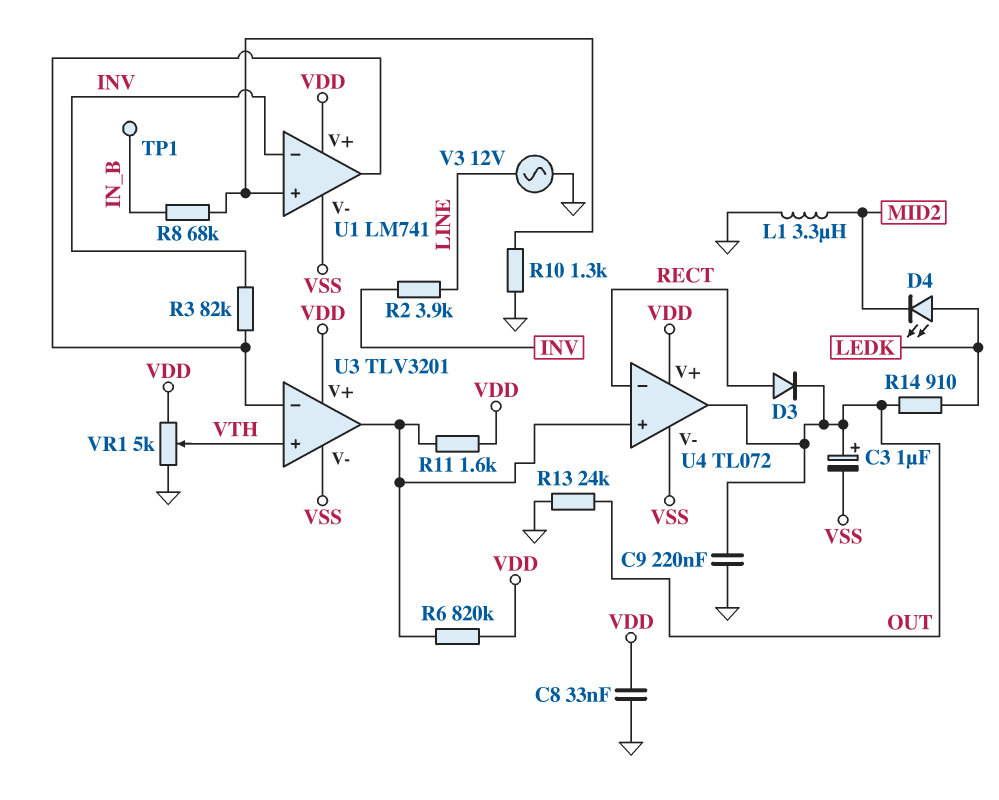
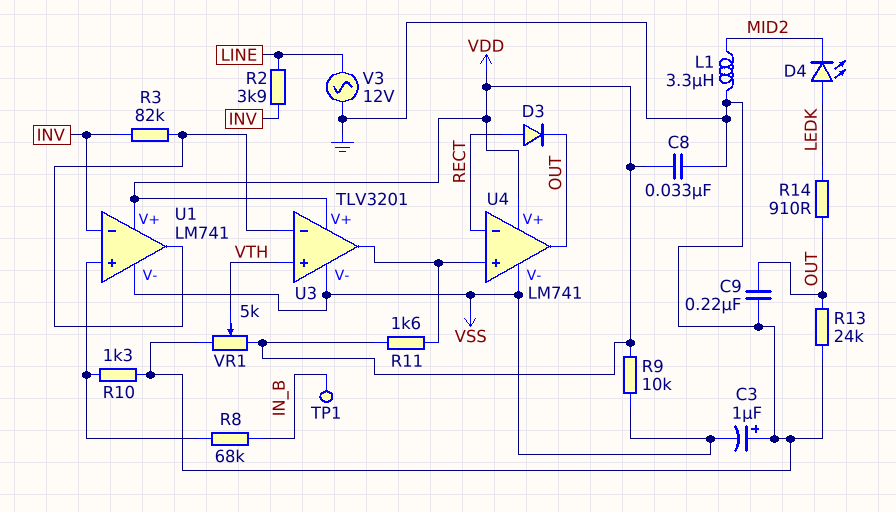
C3: 1uF (plus OUT, minus VSS) -> 1uF (plus GND, minus VSS)
R6: 820k (U3/out, VDD) -> none
R9: none -> 10k (VDD, VSS)
U4: TL072 -> LM741

